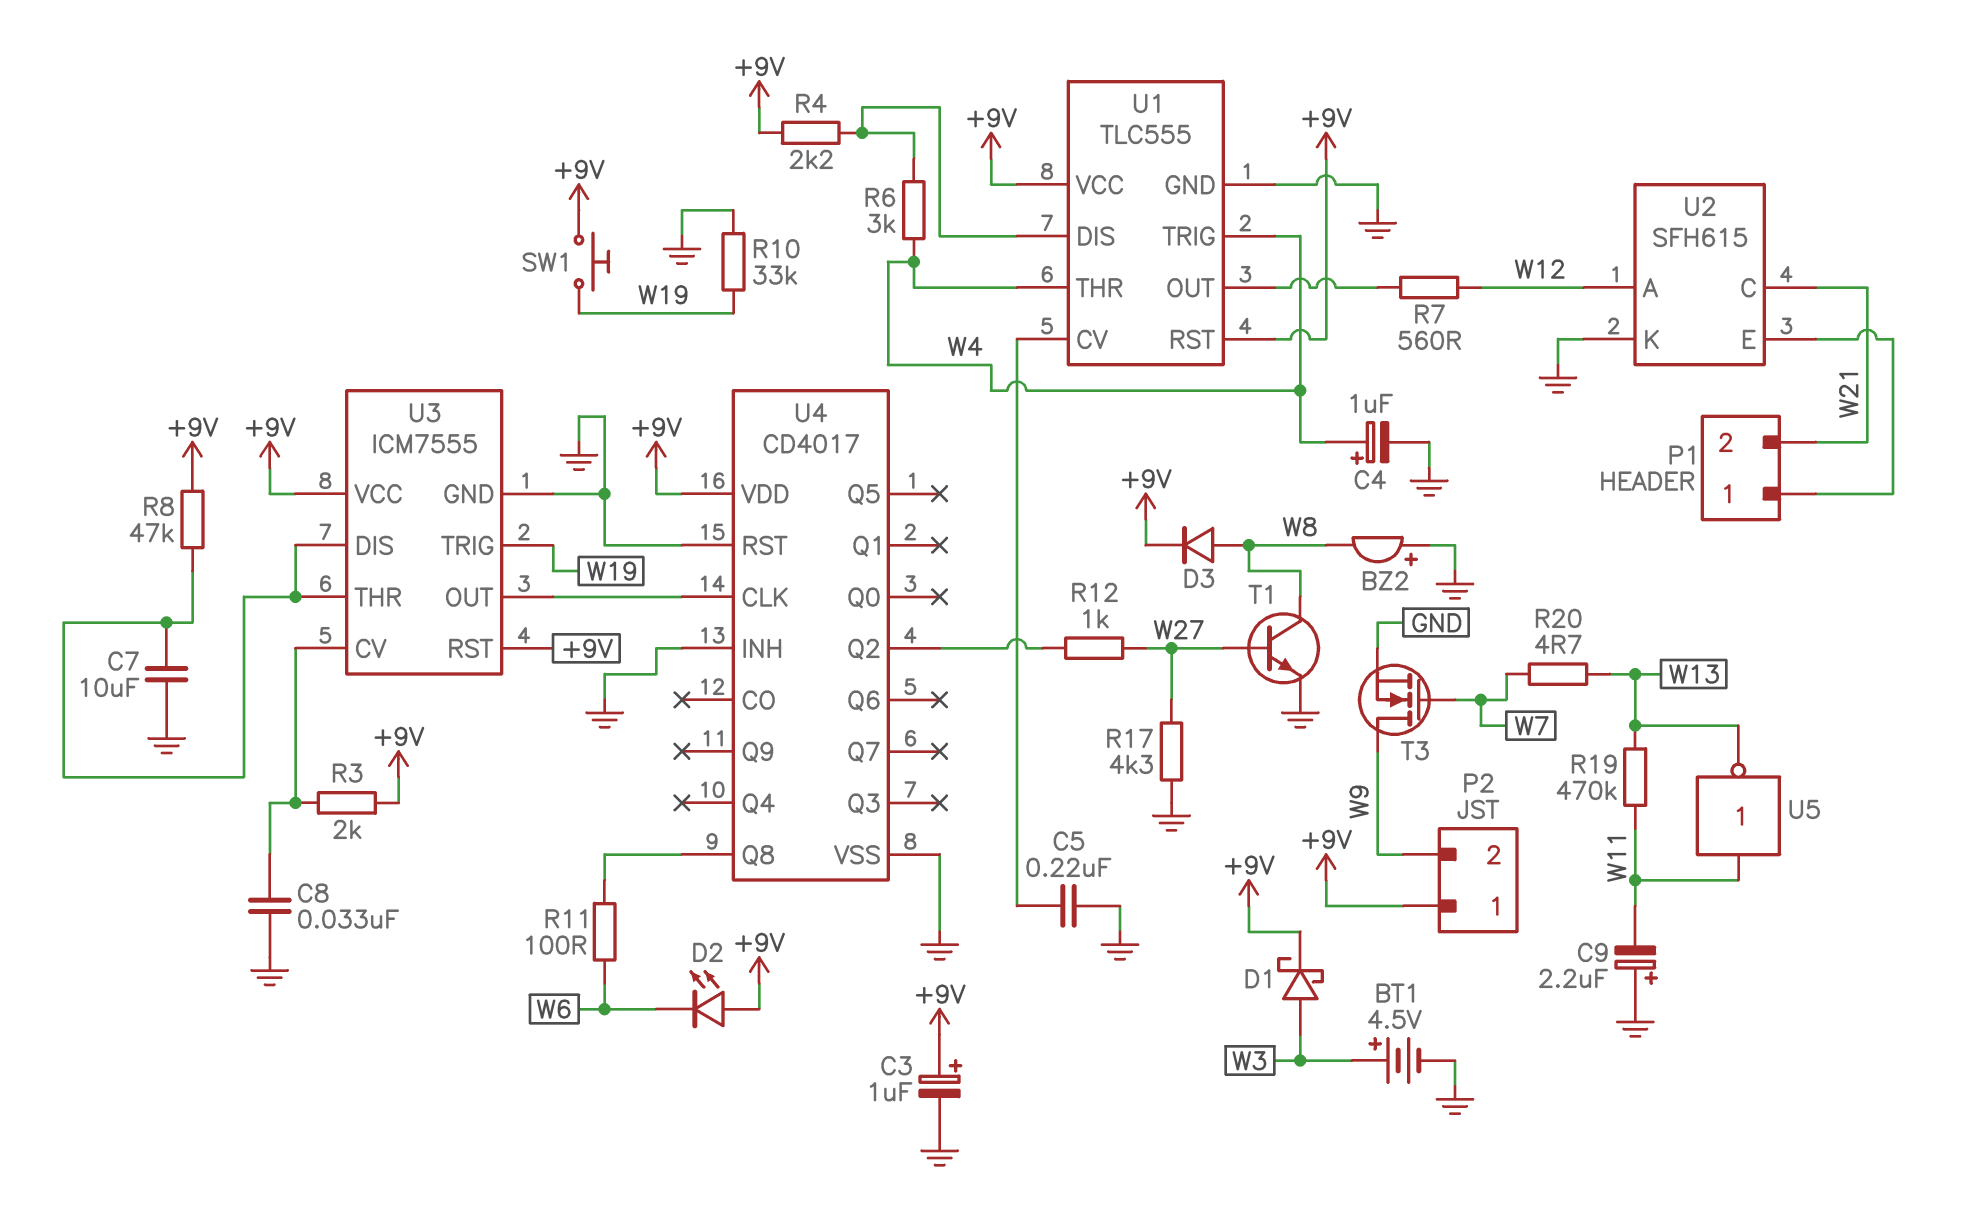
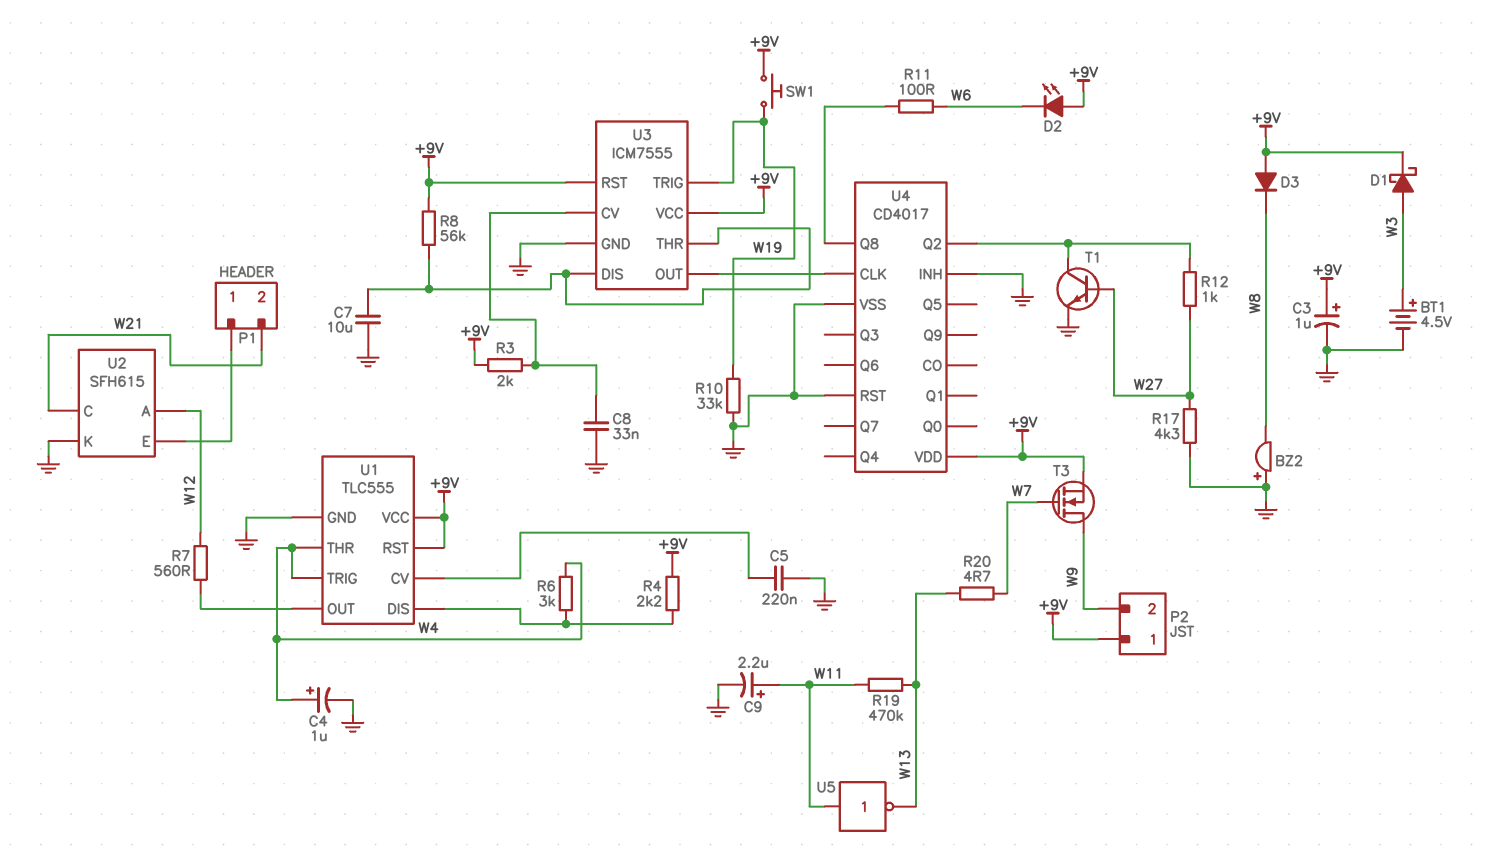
C9: 2.2uF (plus GND, minus W11) -> 2.2uF (plus W11, minus GND)
D3: diode (A W8, K +9V) -> diode (A +9V, K W8)
R8: 47k (+9V, U3/DIS) -> 56k (+9V, U3/DIS)
T1: NPN (B W27, C W8, E GND) -> NPN (B W27, C U4/Q2, E GND)
T3: NMOS (G W7, D W9, S GND) -> NMOS (G W7, D W9, S +9V)

